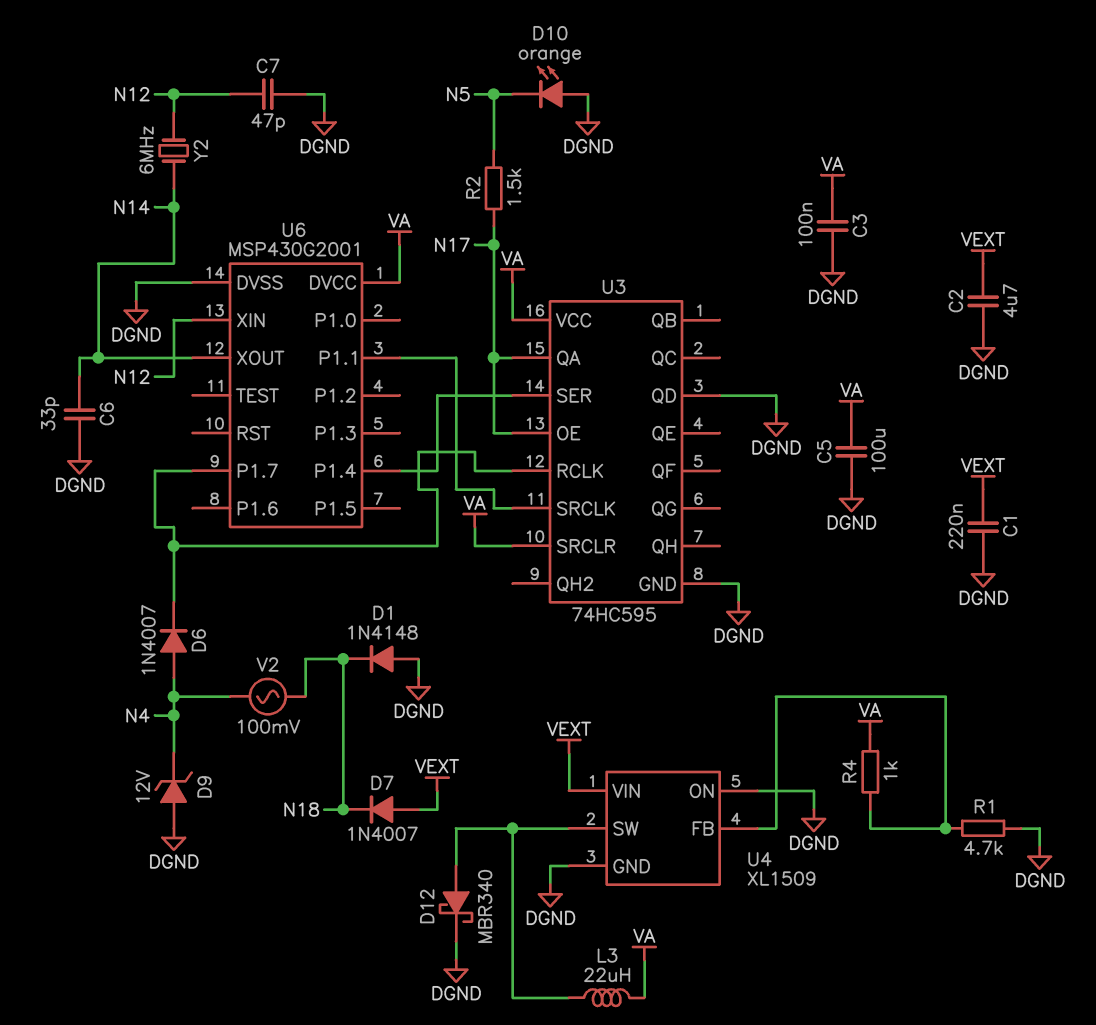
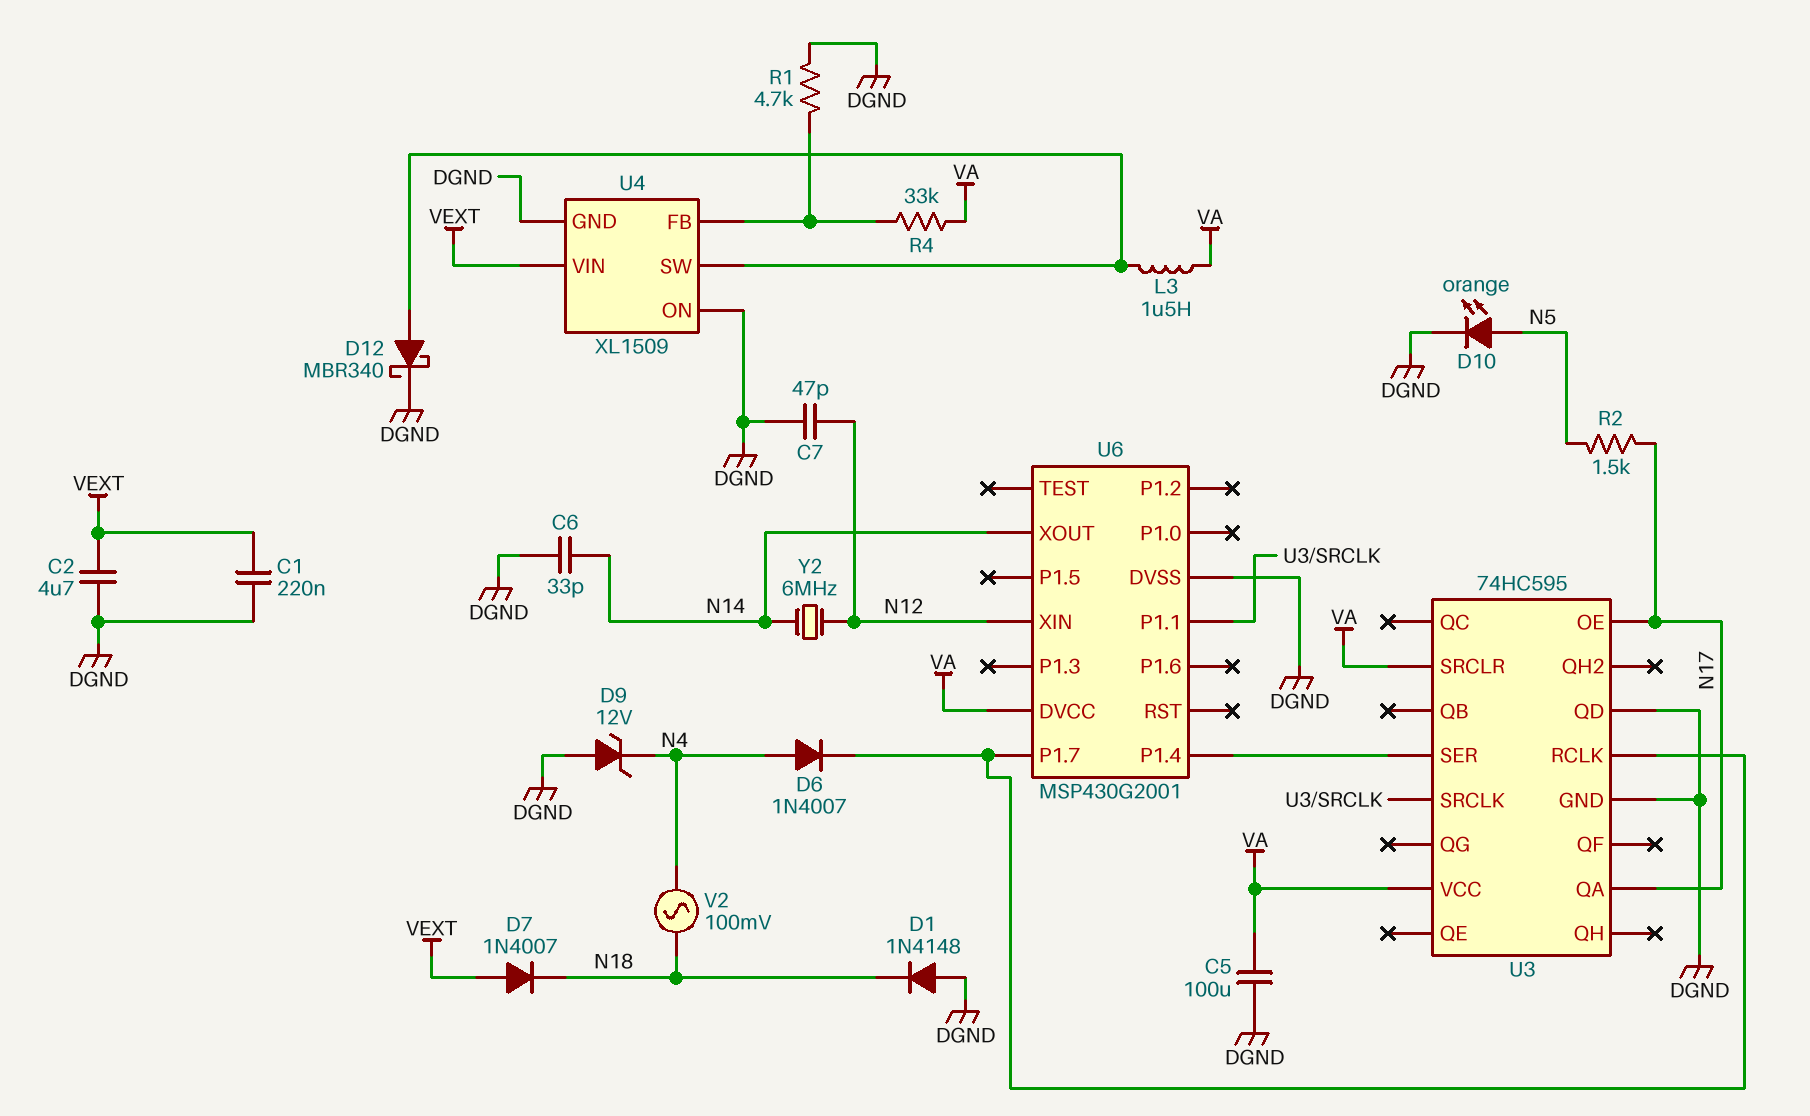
C3: 100nF (DGND, VA) -> none
D10: LED orange (A DGND, K N5) -> LED orange (A N5, K DGND)
L3: 22uH (U4/SW, VA) -> 1.5uH (U4/SW, VA)
R4: 1k (U4/FB, VA) -> 33k (U4/FB, VA)

